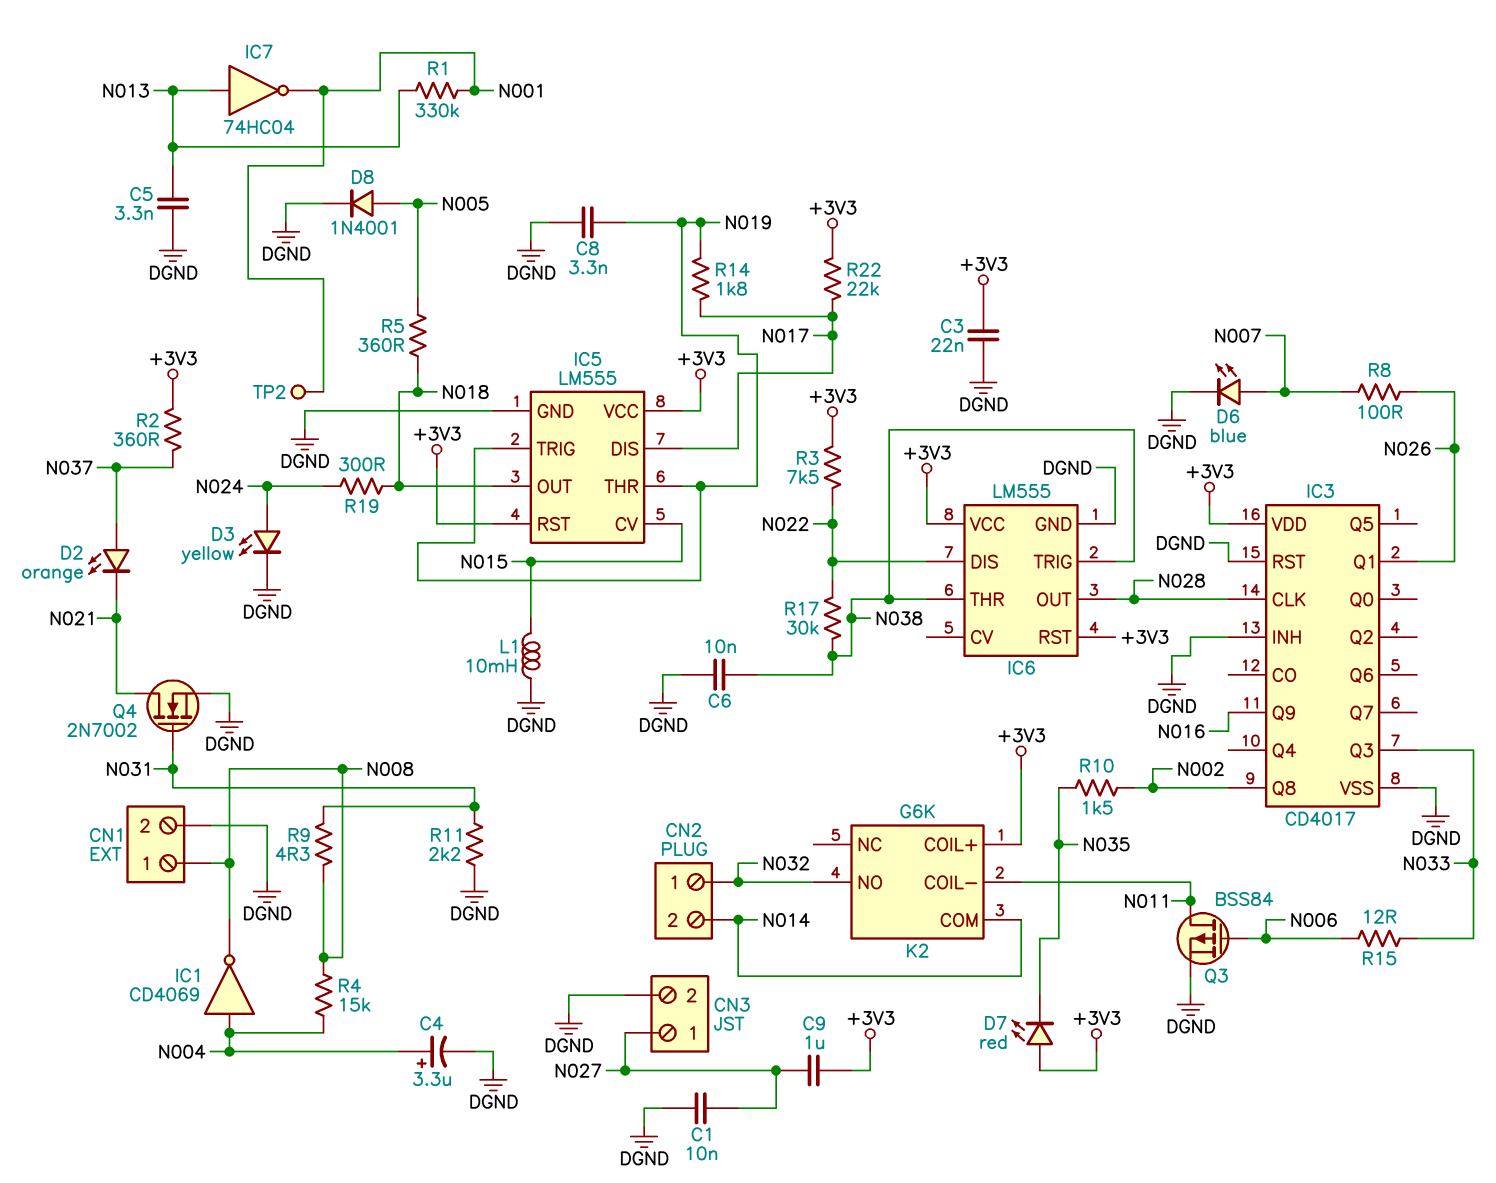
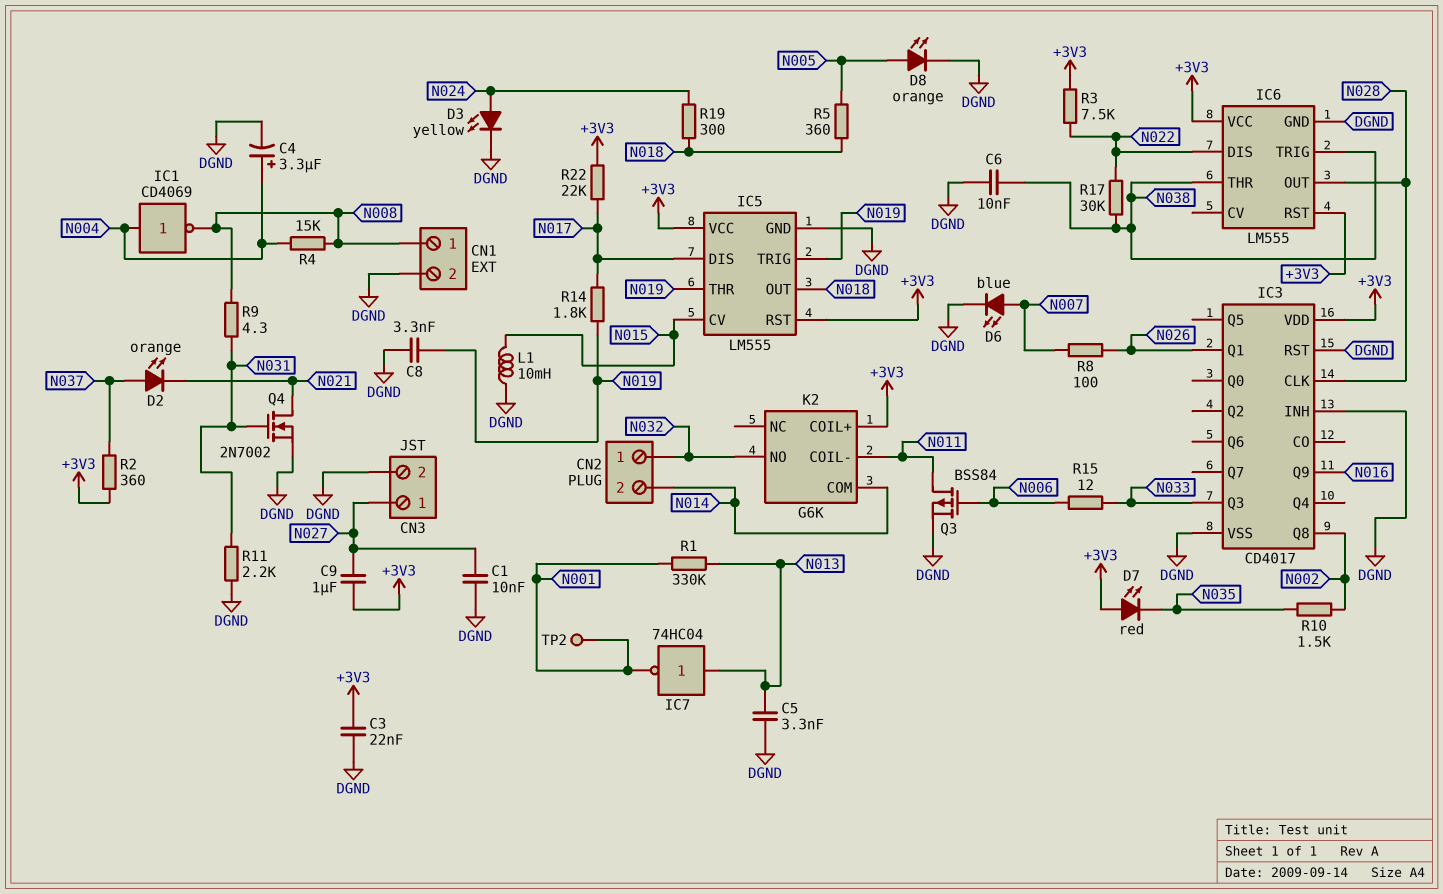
D8: diode 1N4001 (A N005, K DGND) -> LED orange (A N005, K DGND)

